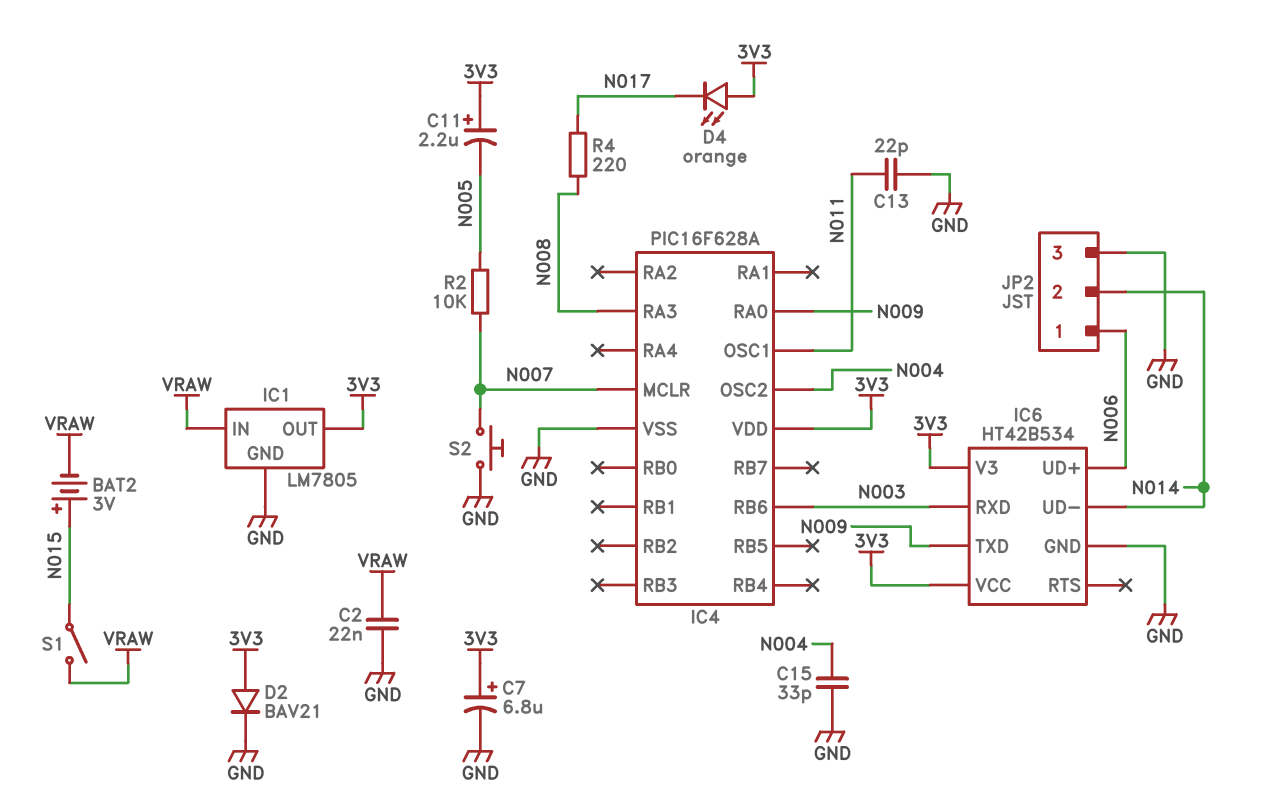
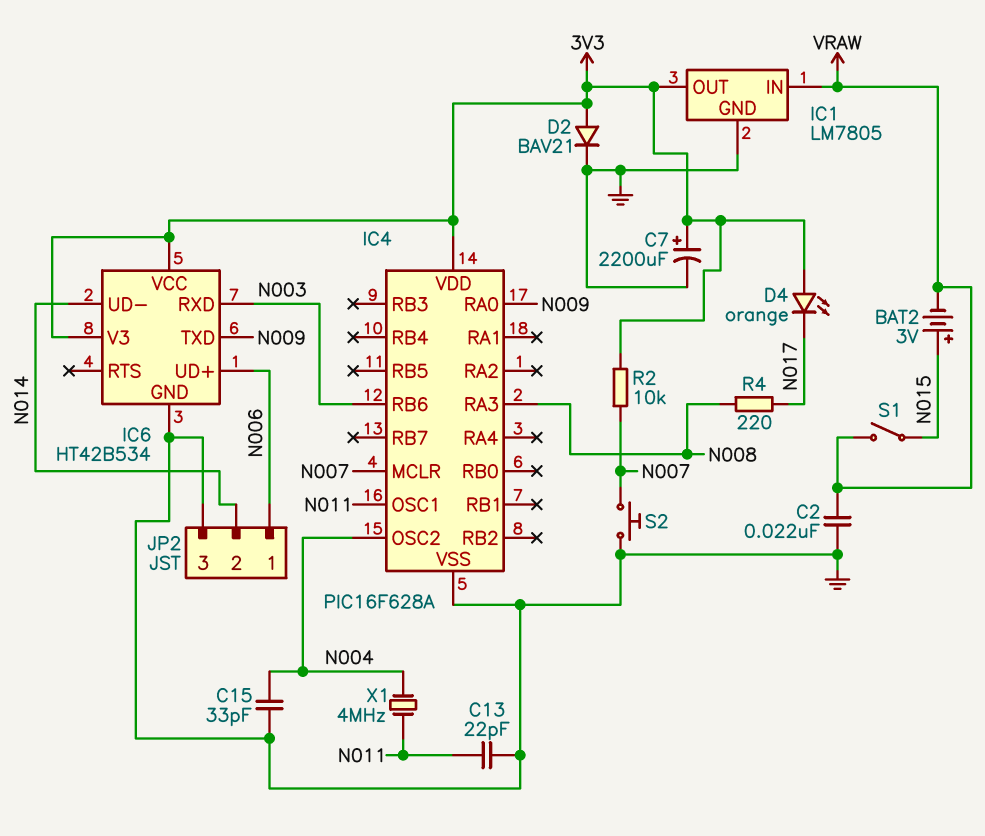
C7: 6.8uF (plus 3V3, minus GND) -> 2200uF (plus 3V3, minus GND)
C11: 2.2uF (plus 3V3, minus N005) -> none
R2: 10k (N005, N007) -> 10k (3V3, N007)
X1: none -> 4MHz (N004, N011)

